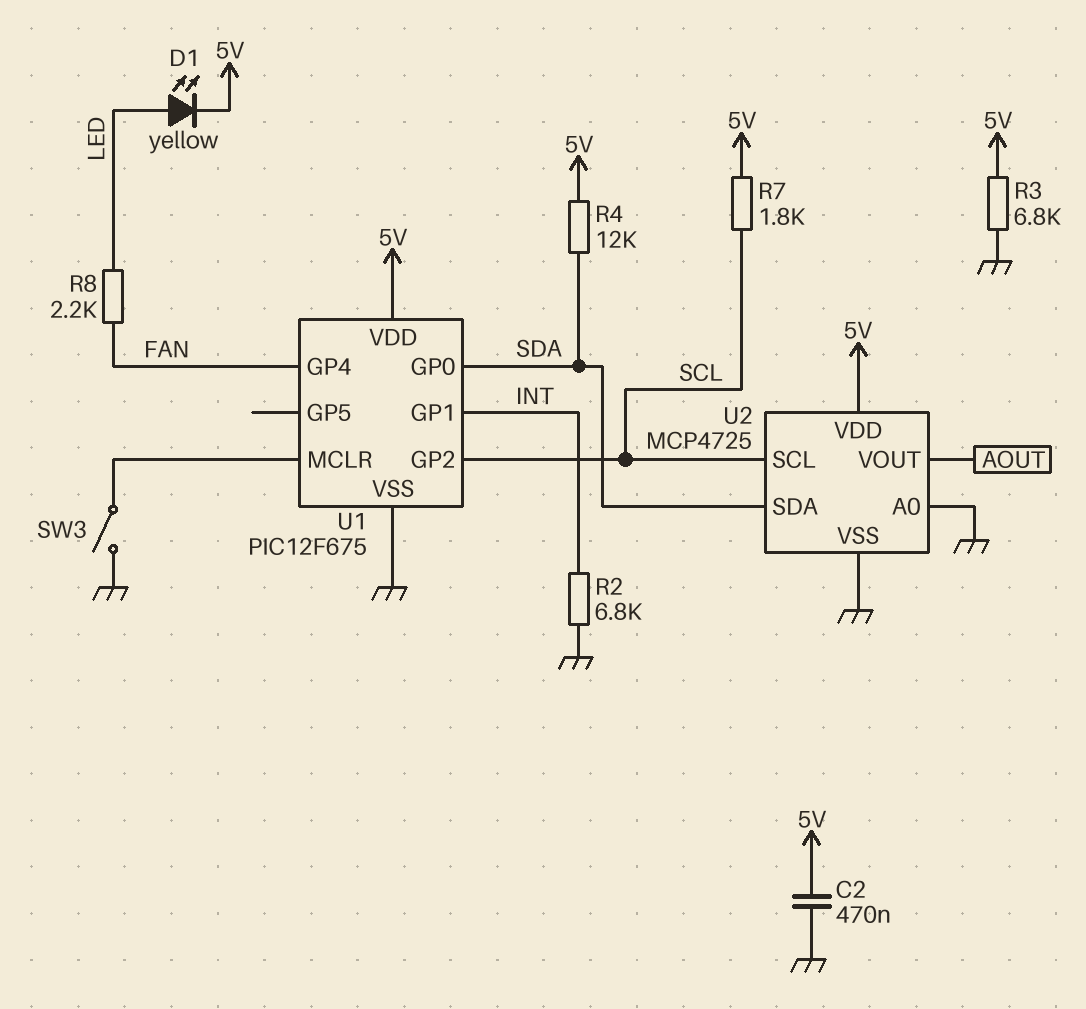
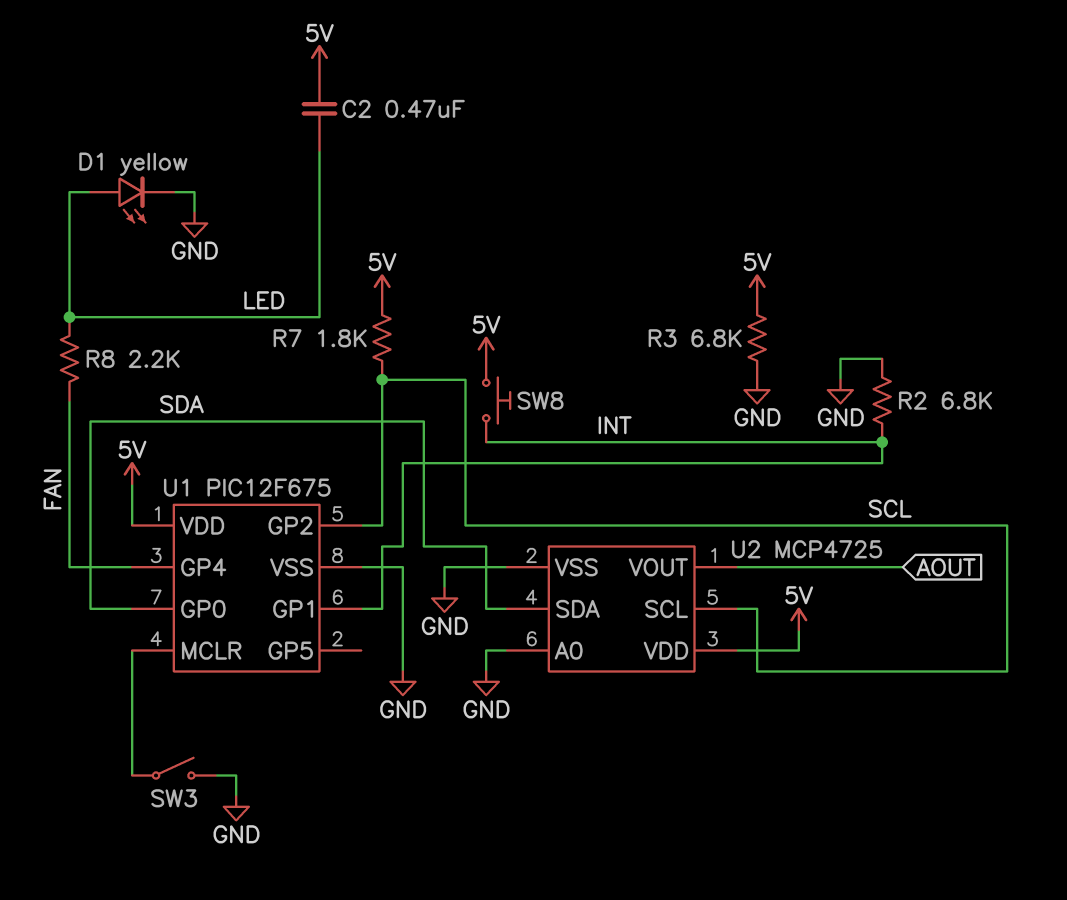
C2: 470nF (5V, GND) -> 470nF (5V, LED)
D1: LED yellow (A LED, K 5V) -> LED yellow (A LED, K GND)
R4: 12k (5V, SDA) -> none
SW8: none -> button (5V, INT)

